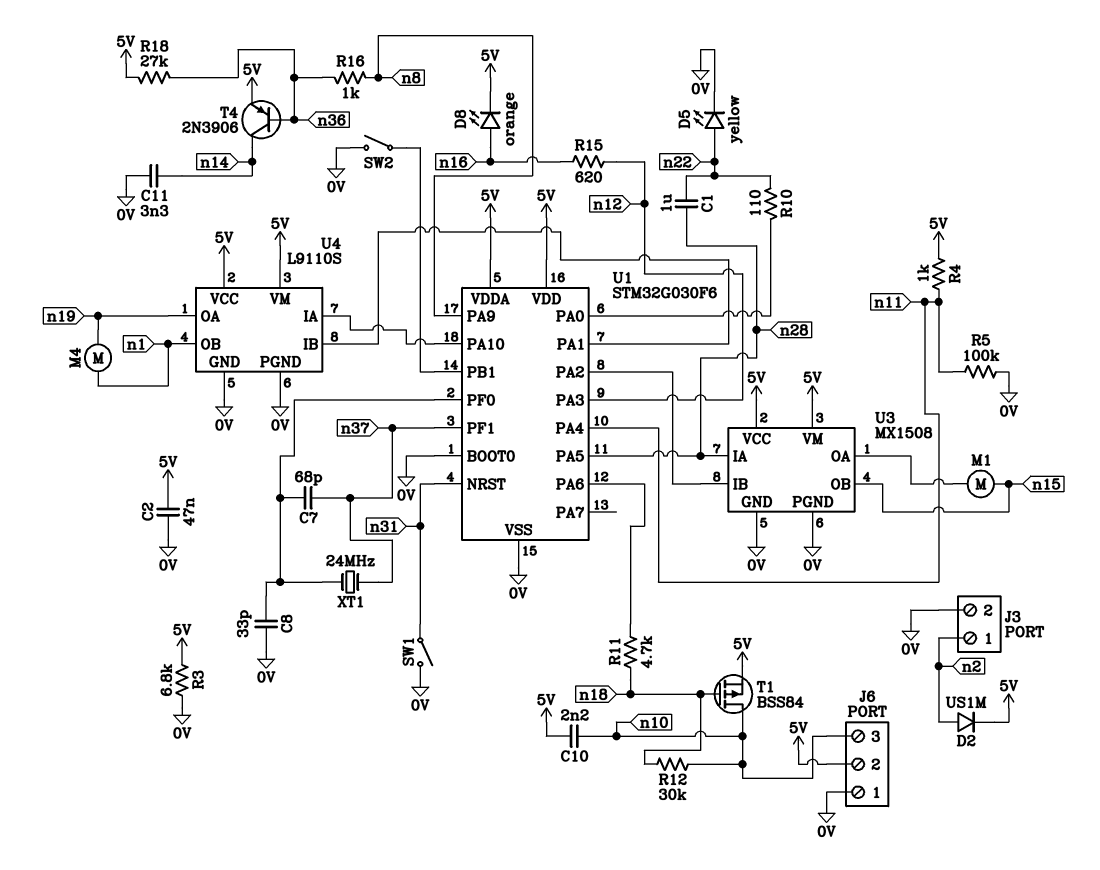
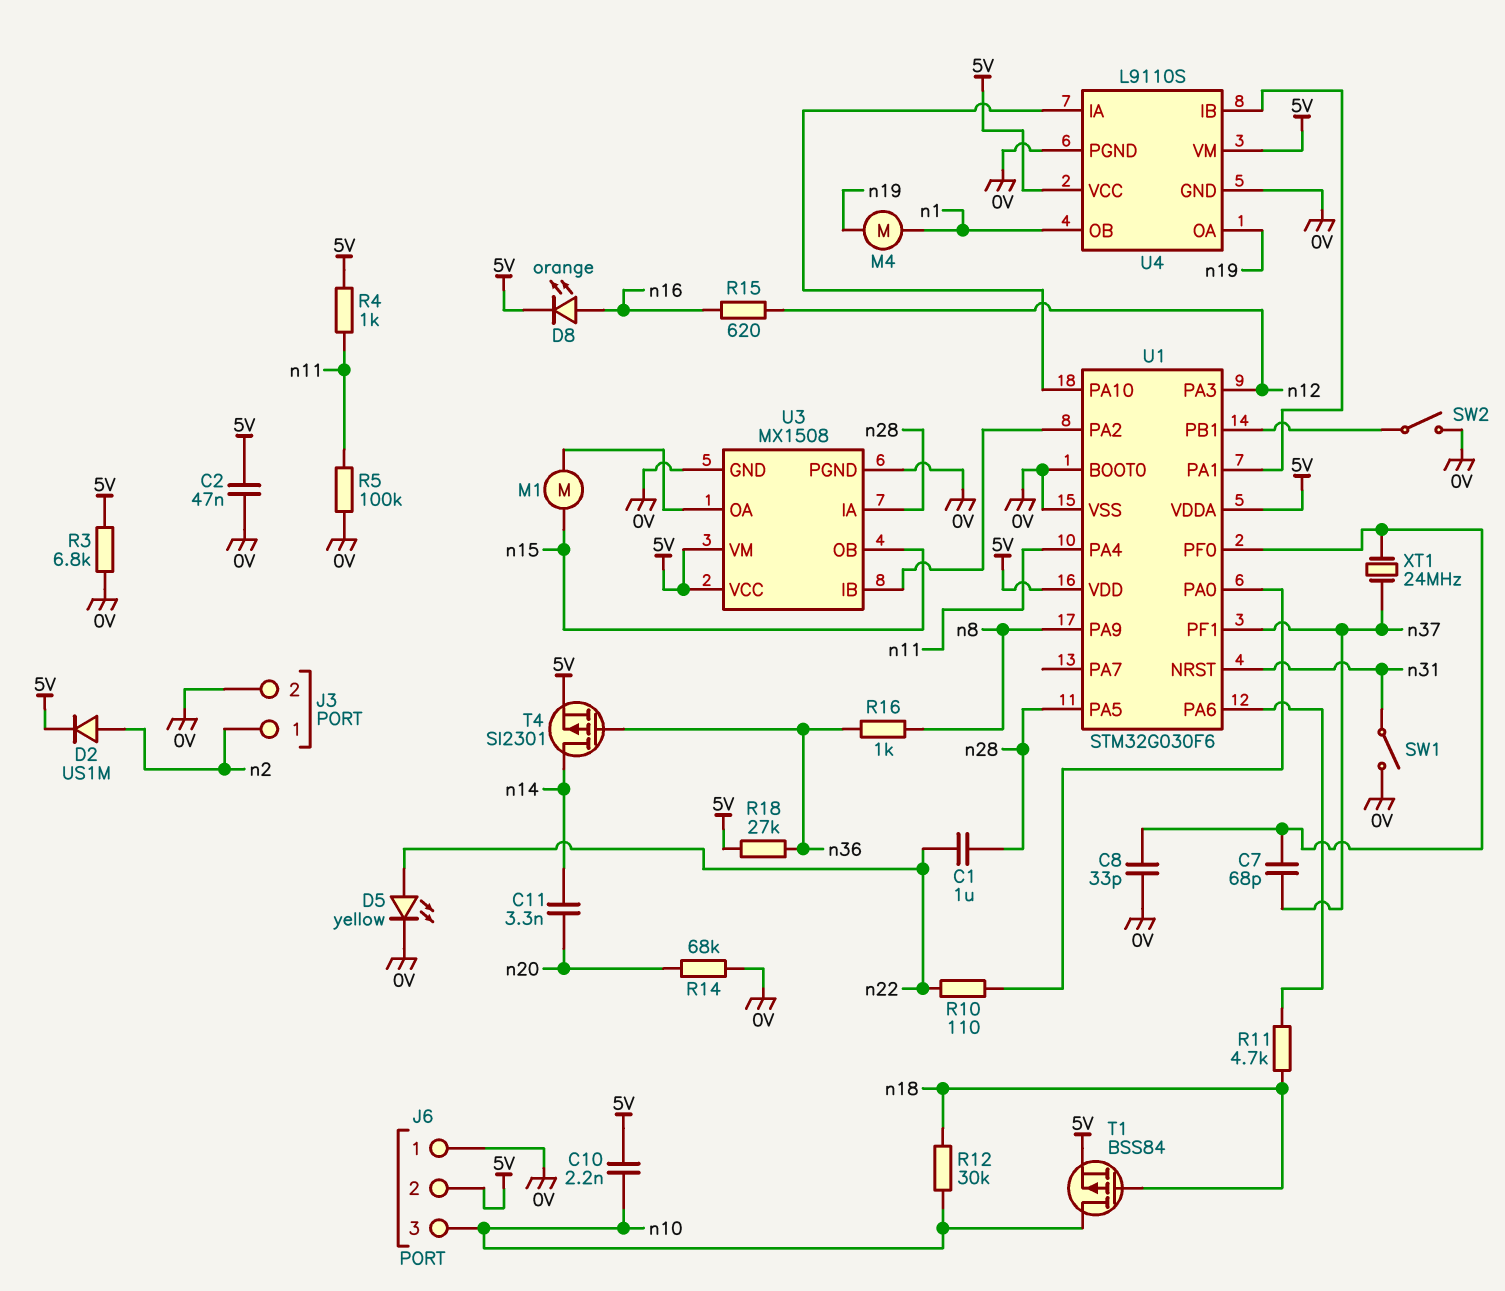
C11: 3.3nF (0V, n14) -> 3.3nF (n14, n20)
R14: none -> 68k (0V, n20)
T4: PNP 2N3906 (B n36, C n14, E 5V) -> PMOS SI2301 (G n36, D n14, S 5V)

